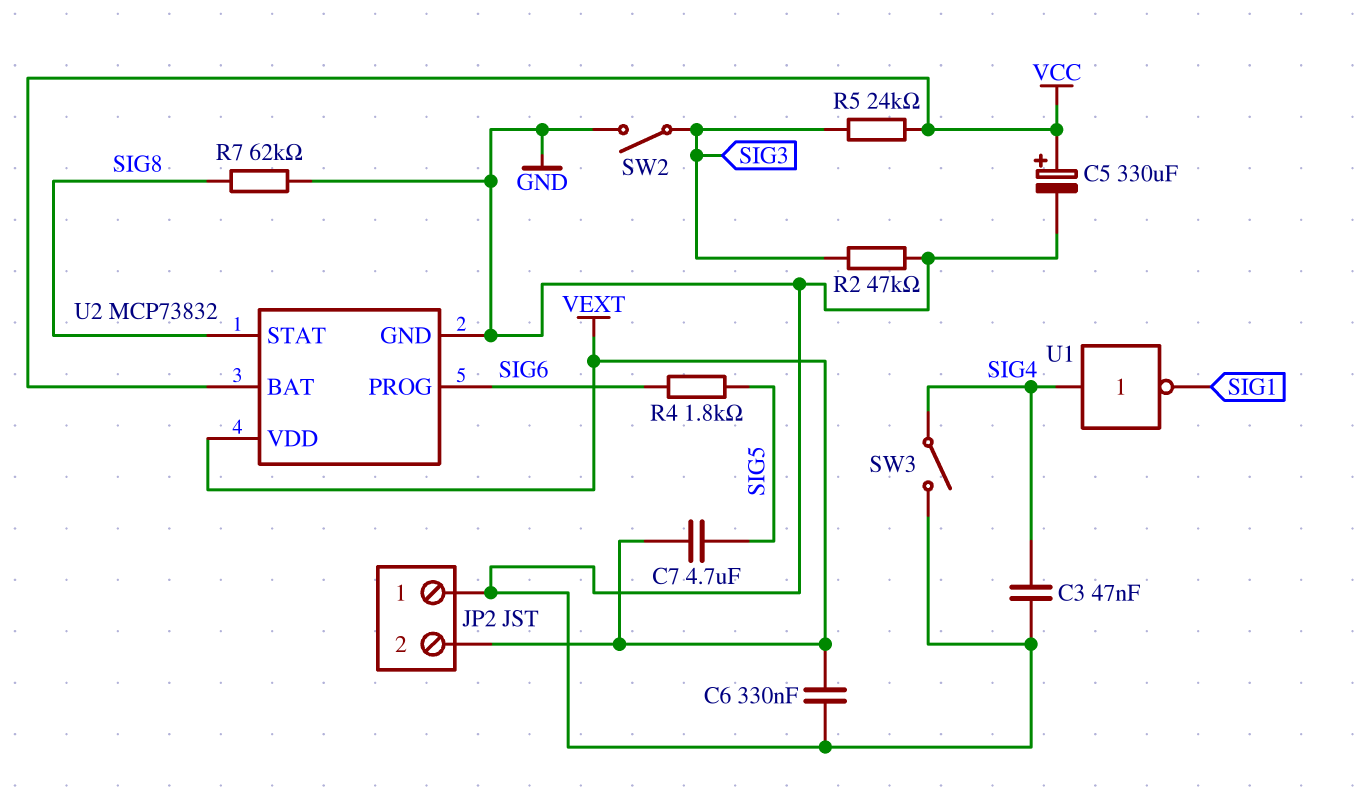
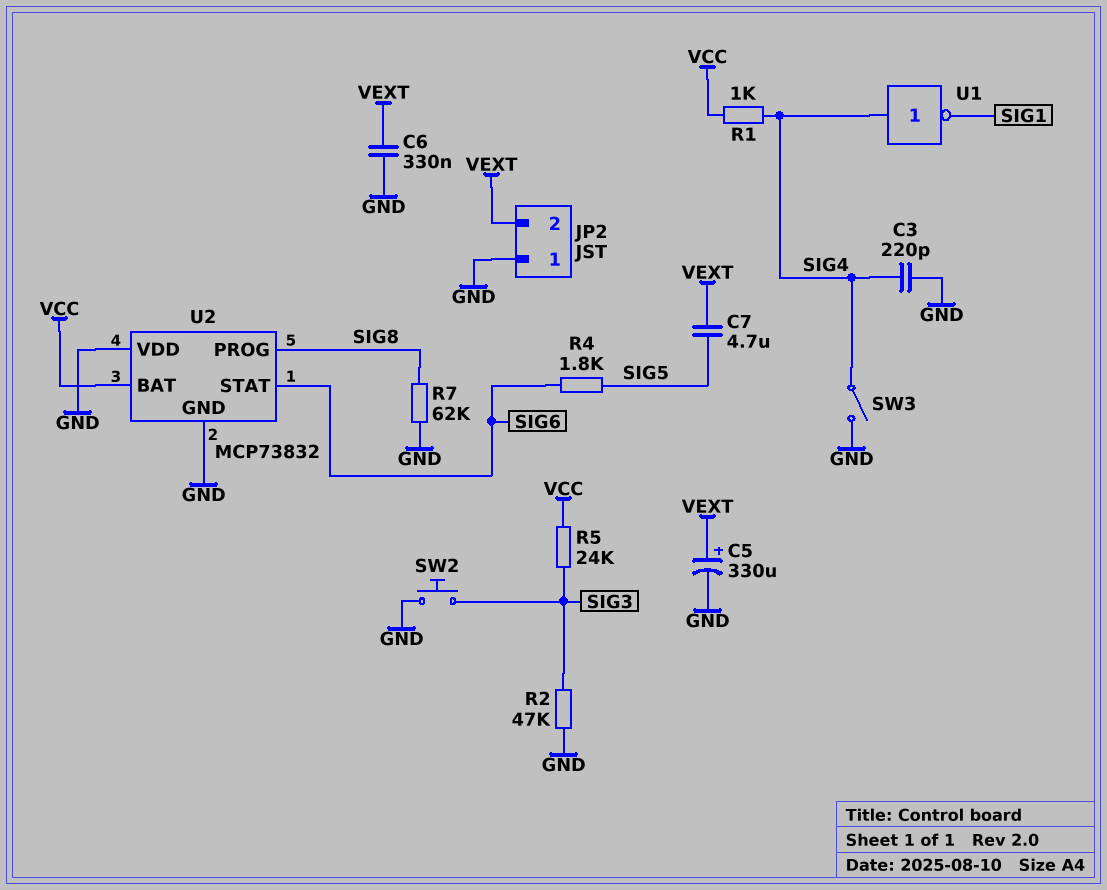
C3: 47nF (GND, SIG4) -> 220pF (GND, SIG4)
C5: 330uF (plus VCC, minus GND) -> 330uF (plus VEXT, minus GND)
R1: none -> 1k (SIG4, VCC)
SW2: switch (GND, SIG3) -> button (GND, SIG3)
U2 pin PROG: SIG6 -> SIG8
U2 pin STAT: SIG8 -> SIG6
U2 pin VDD: VEXT -> GND

